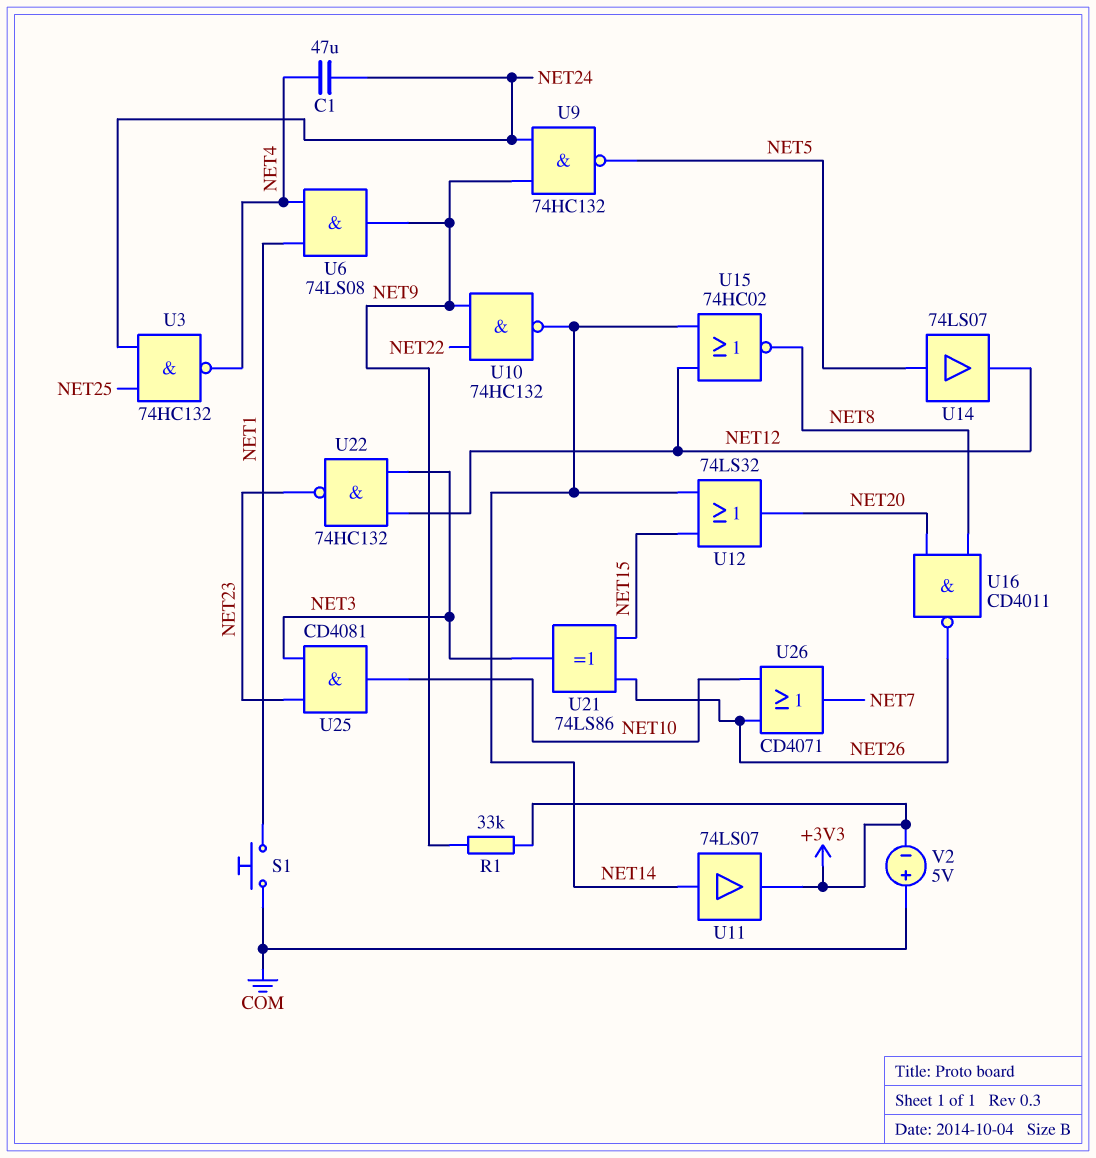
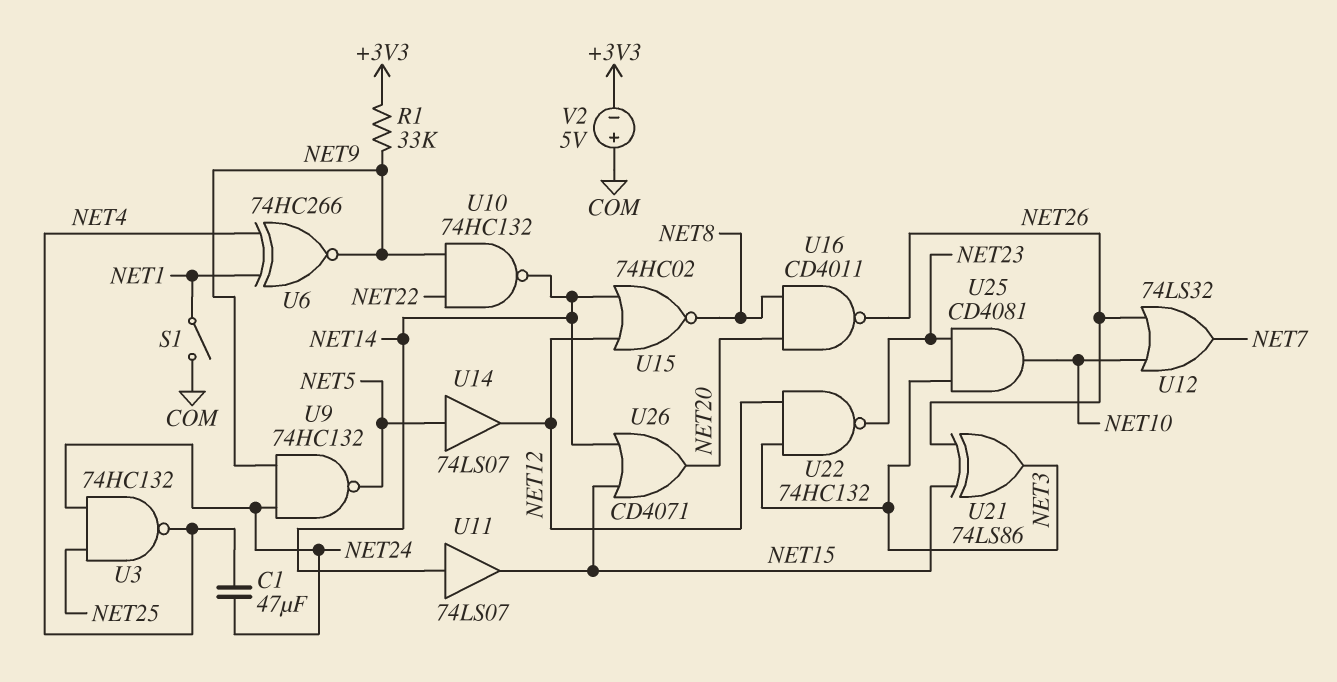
S1: button (COM, NET1) -> switch (COM, NET1)
U6: AND 74LS08 (in NET1, in NET4, out NET9) -> XNOR 74HC266 (in NET1, in NET4, out NET9)
U11: buffer 74LS07 (in NET14, out +3V3) -> buffer 74LS07 (in NET14, out NET15)
U12: OR 74LS32 (in NET14, in NET15, out NET20) -> OR 74LS32 (in NET10, in NET26, out NET7)
U26: OR CD4071 (in NET10, in NET26, out NET7) -> OR CD4071 (in NET14, in NET15, out NET20)

